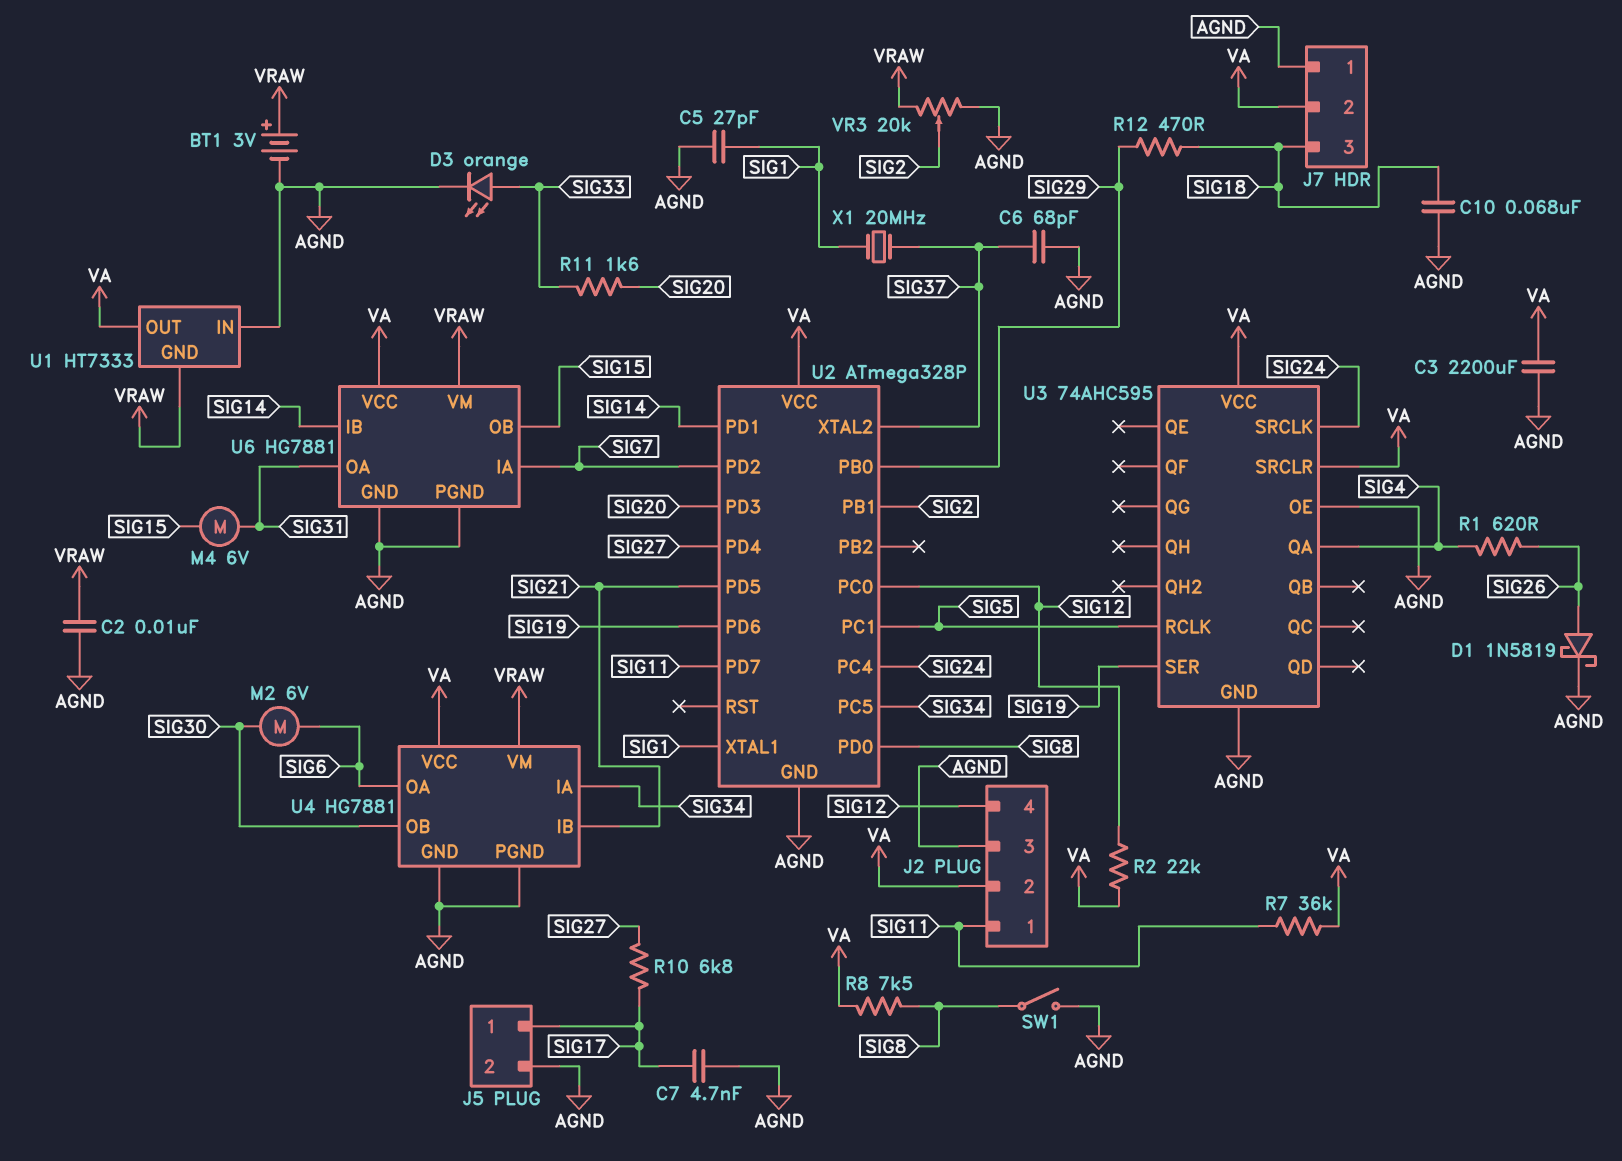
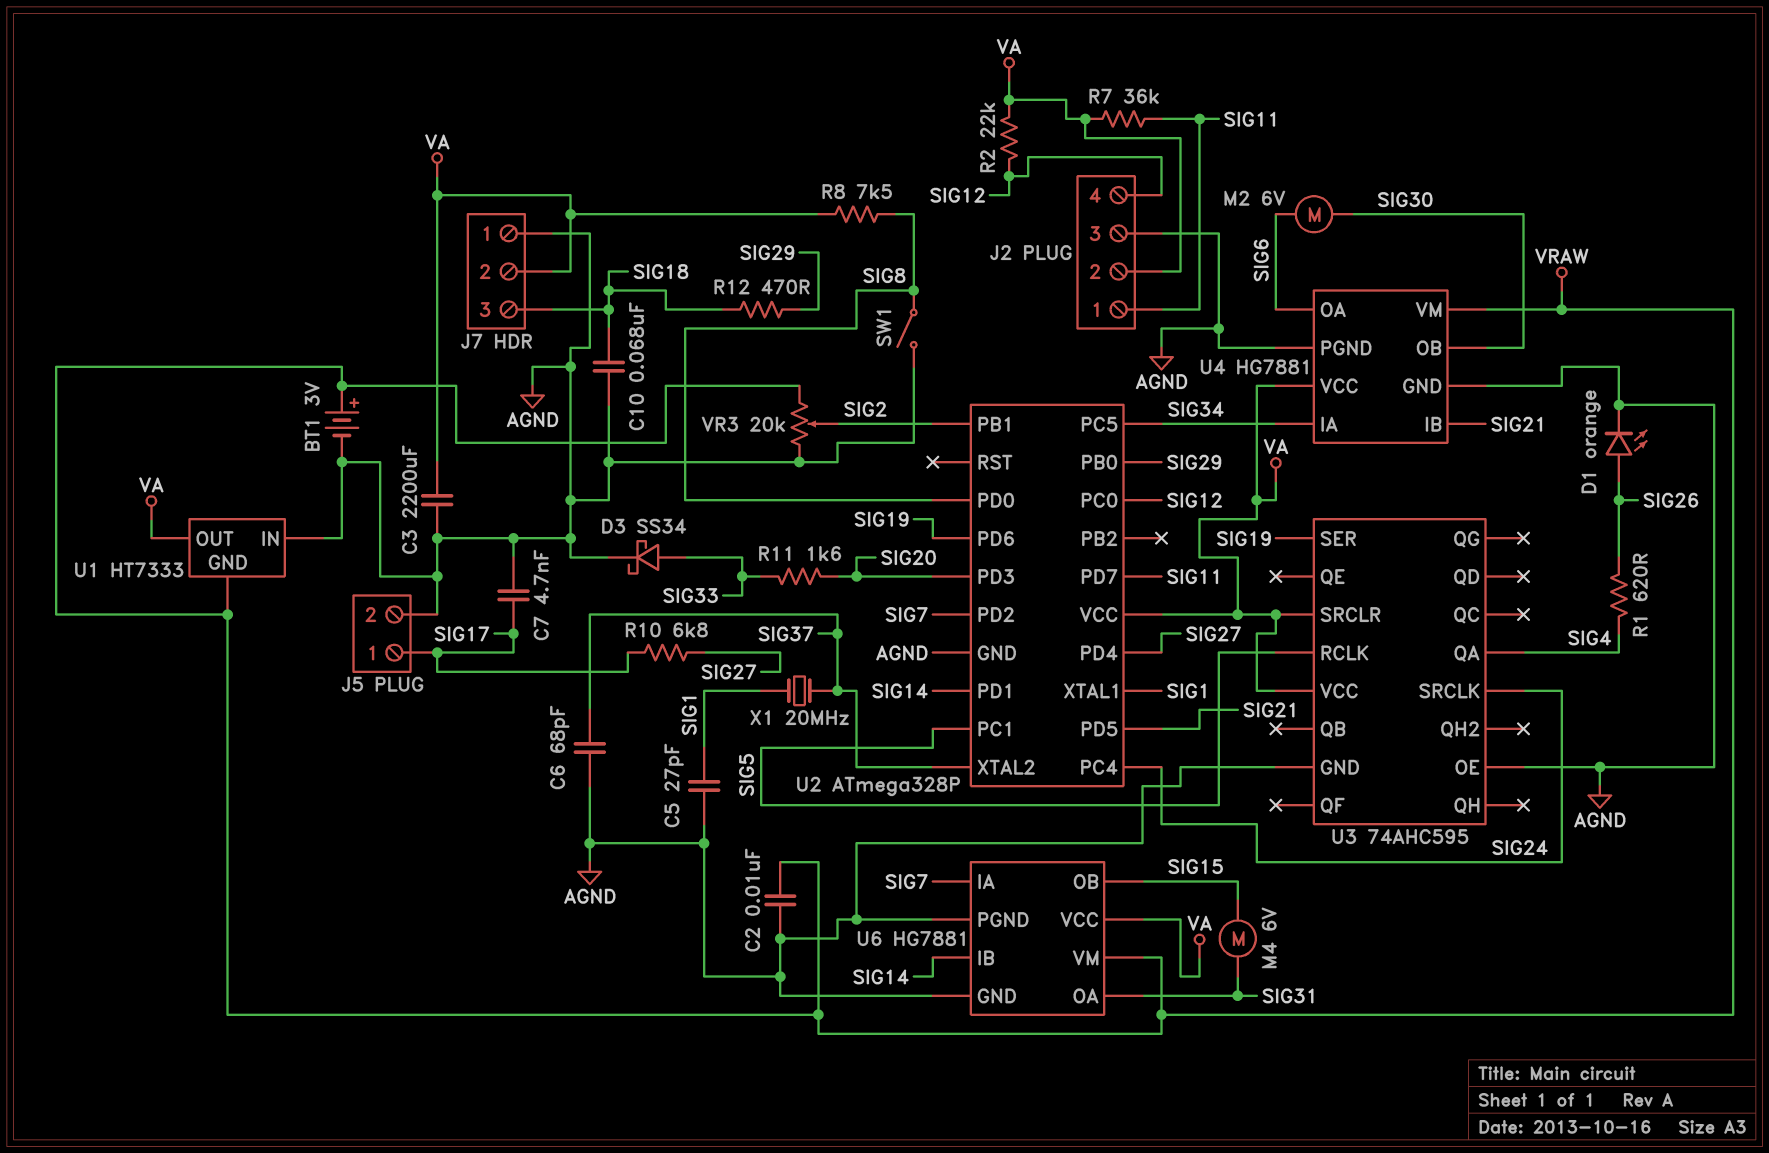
D1: schottky 1N5819 (A SIG26, K AGND) -> LED orange (A SIG26, K AGND)
D3: LED orange (A SIG33, K AGND) -> schottky SS34 (A SIG33, K AGND)

